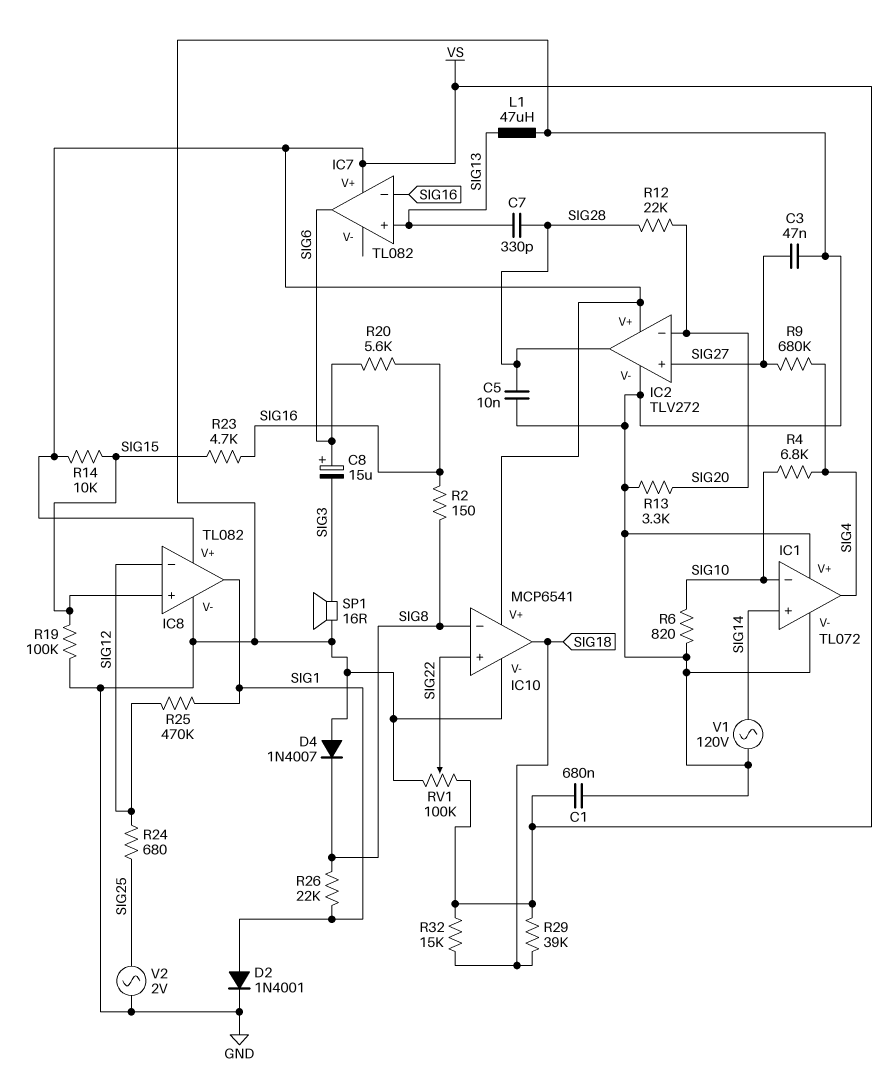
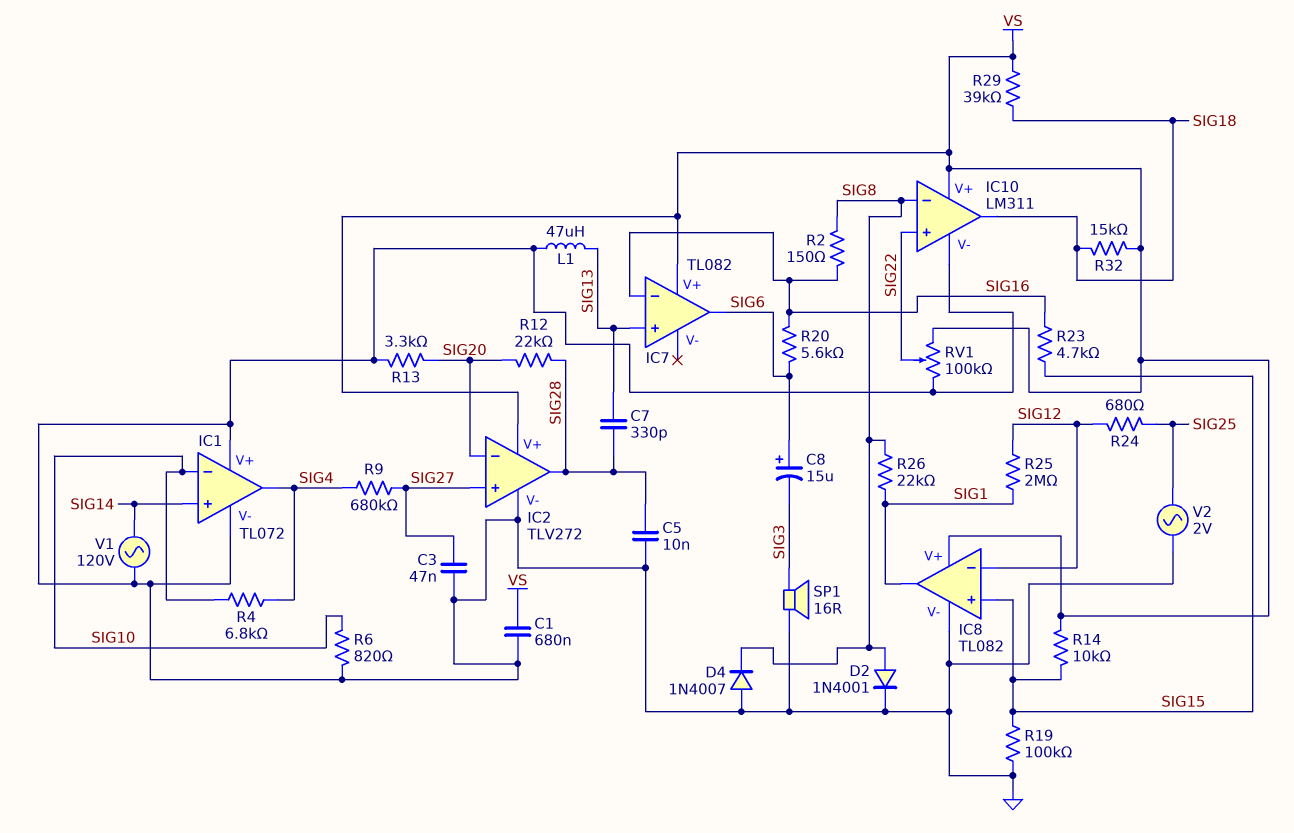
D2: diode 1N4001 (A SIG1, K GND) -> diode 1N4001 (A SIG8, K GND)
IC10: MCP6541 -> LM311
R25: 470k (SIG1, SIG12) -> 2M (SIG1, SIG12)

